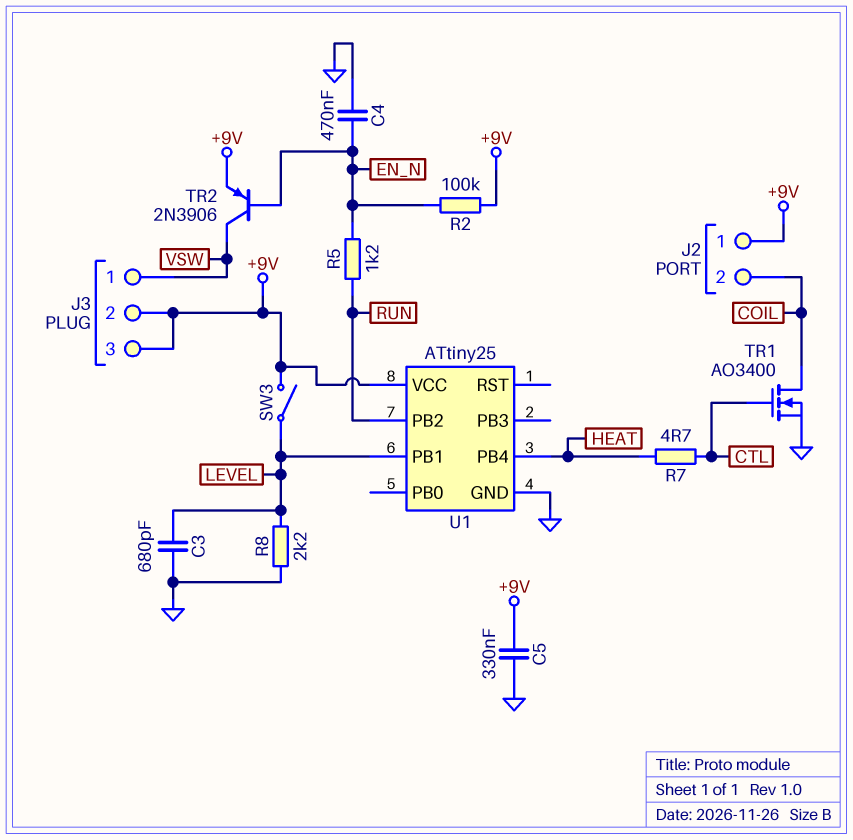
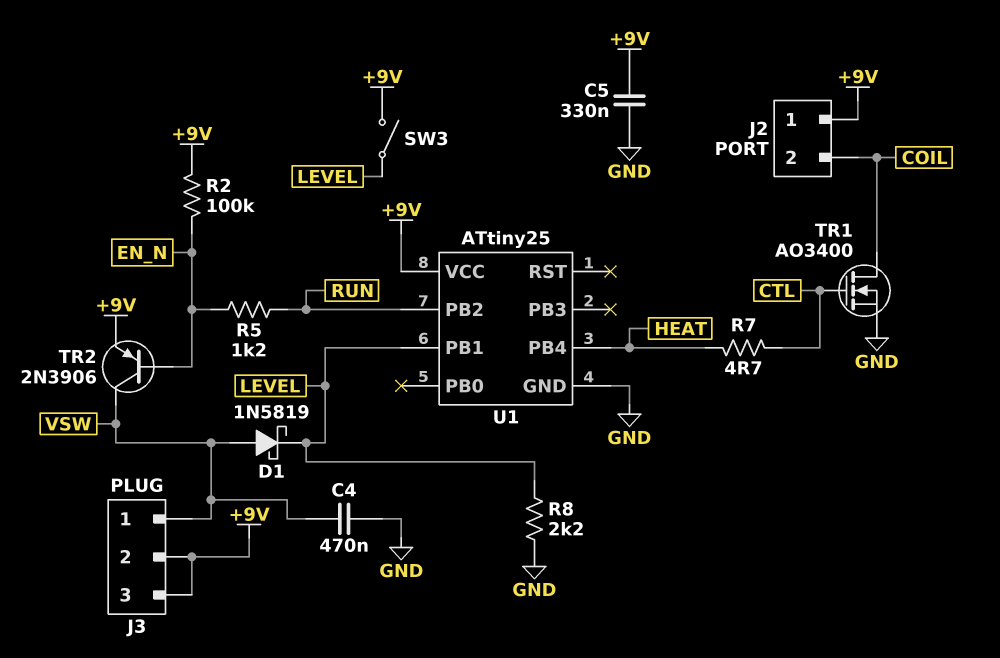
C3: 680pF (GND, LEVEL) -> none
C4: 470nF (EN_N, GND) -> 470nF (GND, VSW)
D1: none -> schottky 1N5819 (A VSW, K LEVEL)

